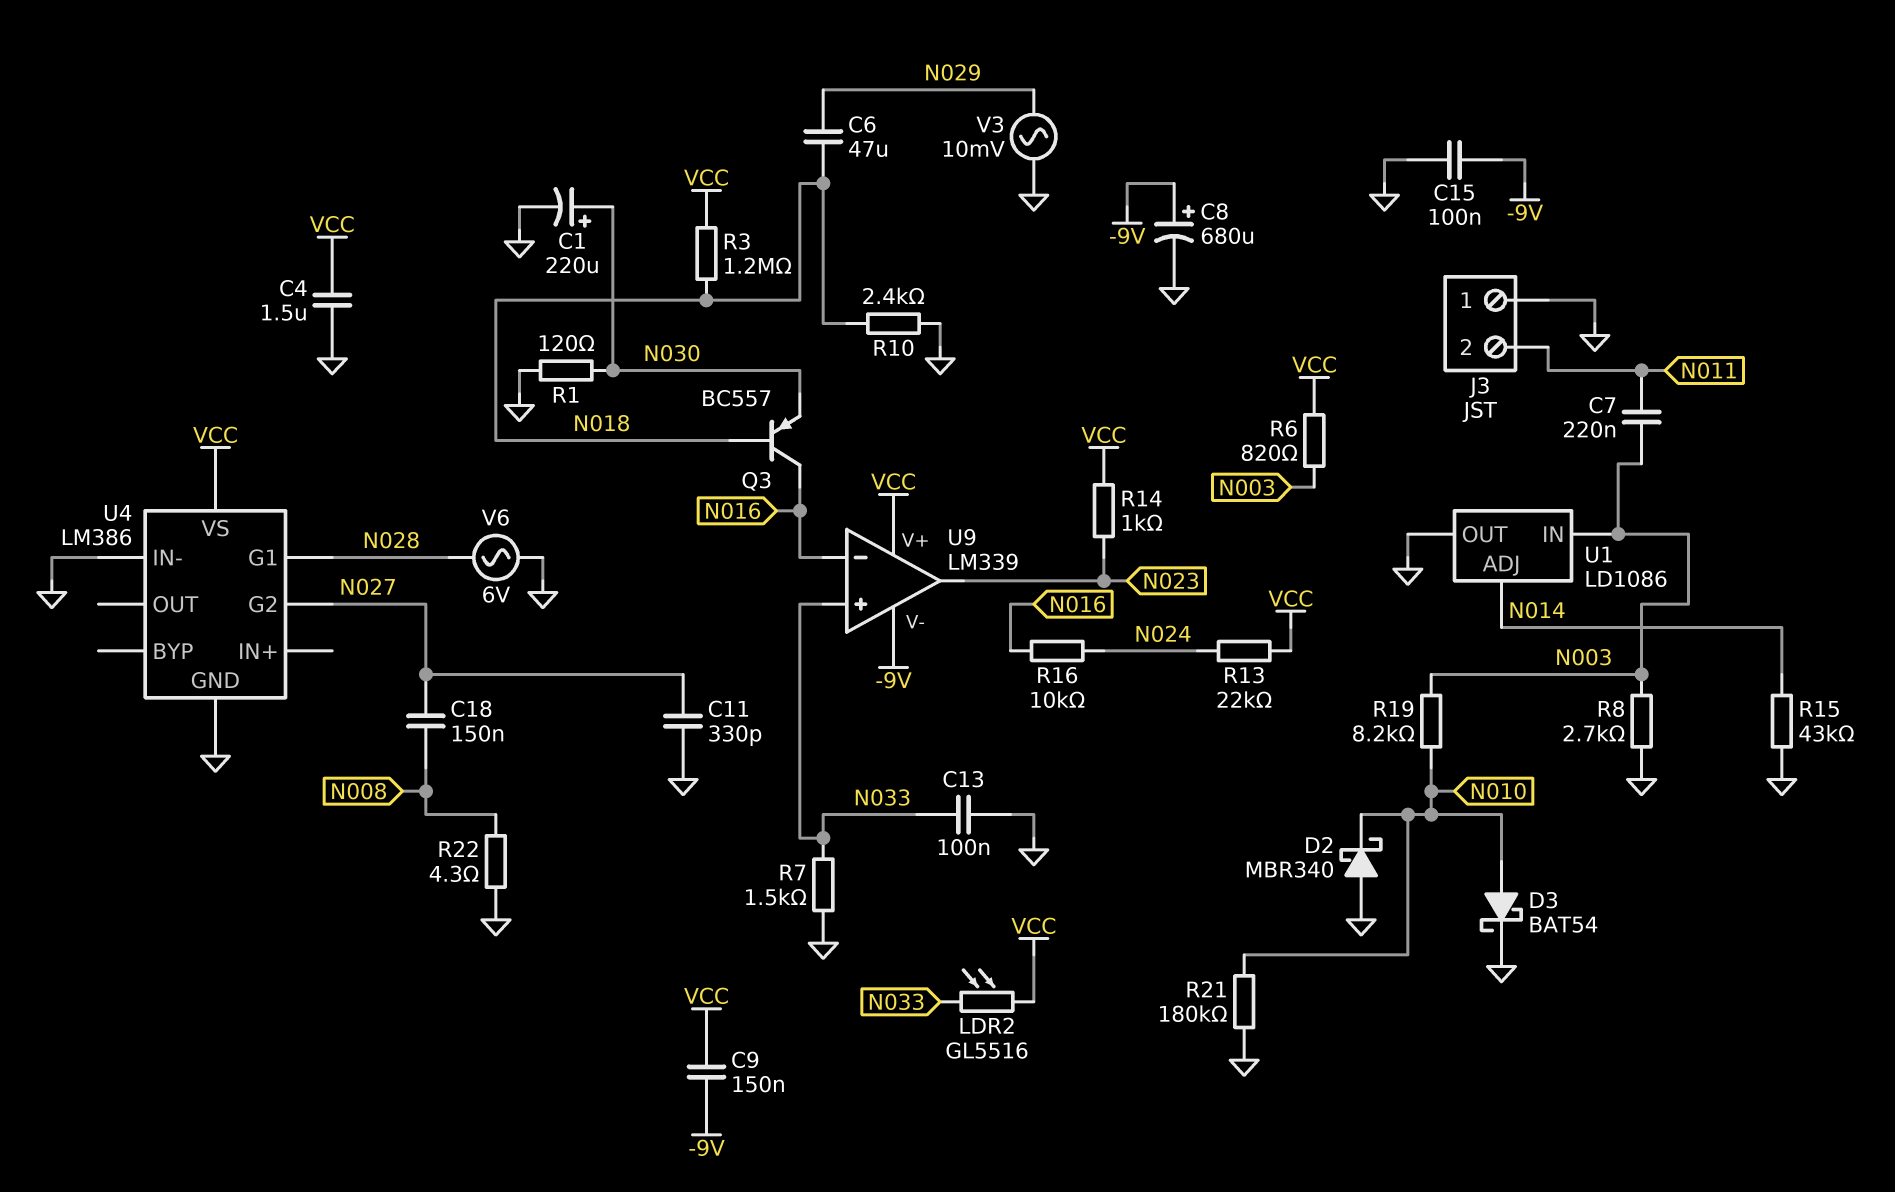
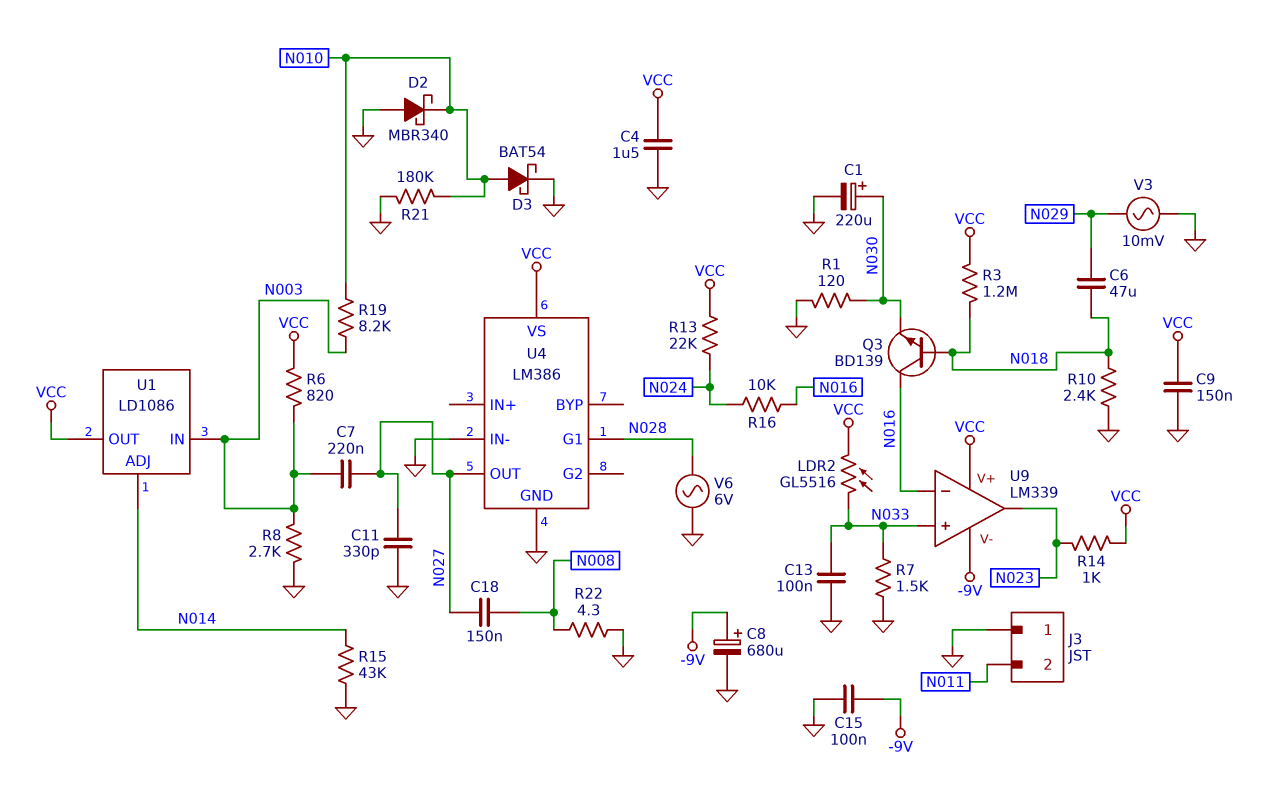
C7: 220nF (N003, N011) -> 220nF (N003, N027)
C9: 150nF (-9V, VCC) -> 150nF (GND, VCC)
Q3: PNP BC557 (B N018, C N016, E N030) -> NPN BD139 (B N018, C N016, E N030)
U1 pin OUT: GND -> VCC
U4 pin G2: N027 -> none
U4 pin OUT: none -> N027

